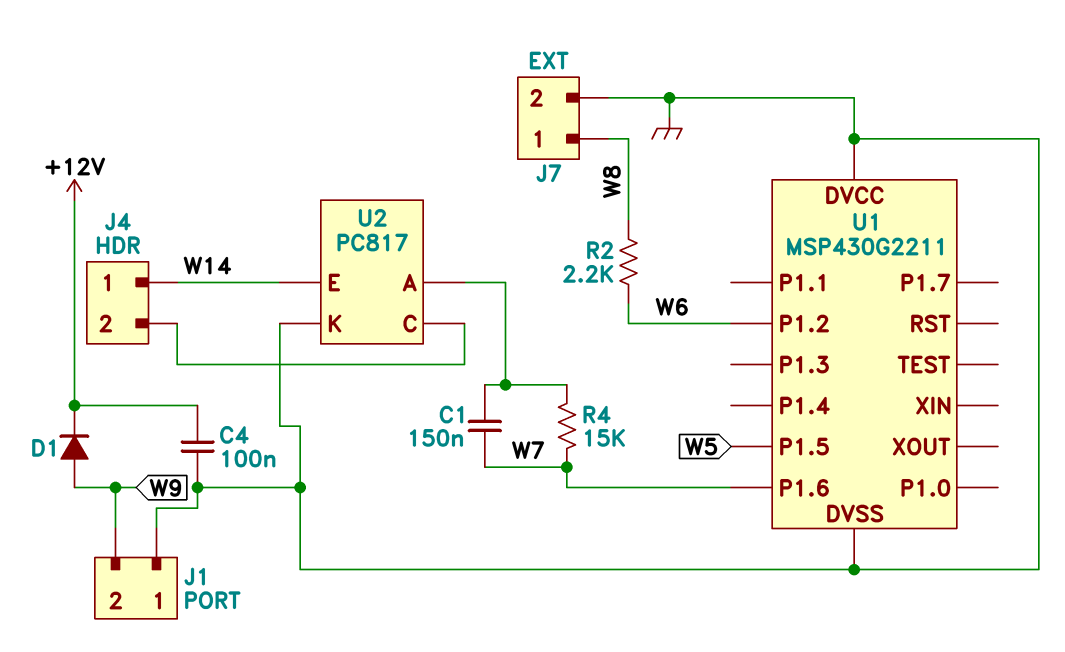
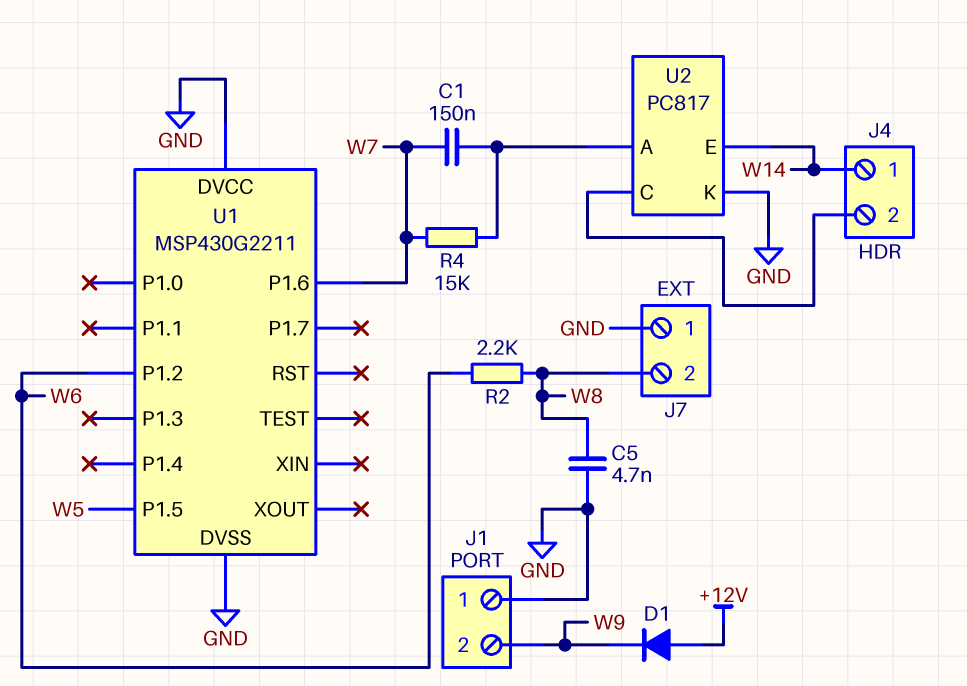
C4: 100nF (+12V, GND) -> none
C5: none -> 4.7nF (GND, W8)
D1: diode (A W9, K +12V) -> diode (A +12V, K W9)
J7 pin 1: W8 -> GND
J7 pin 2: GND -> W8

